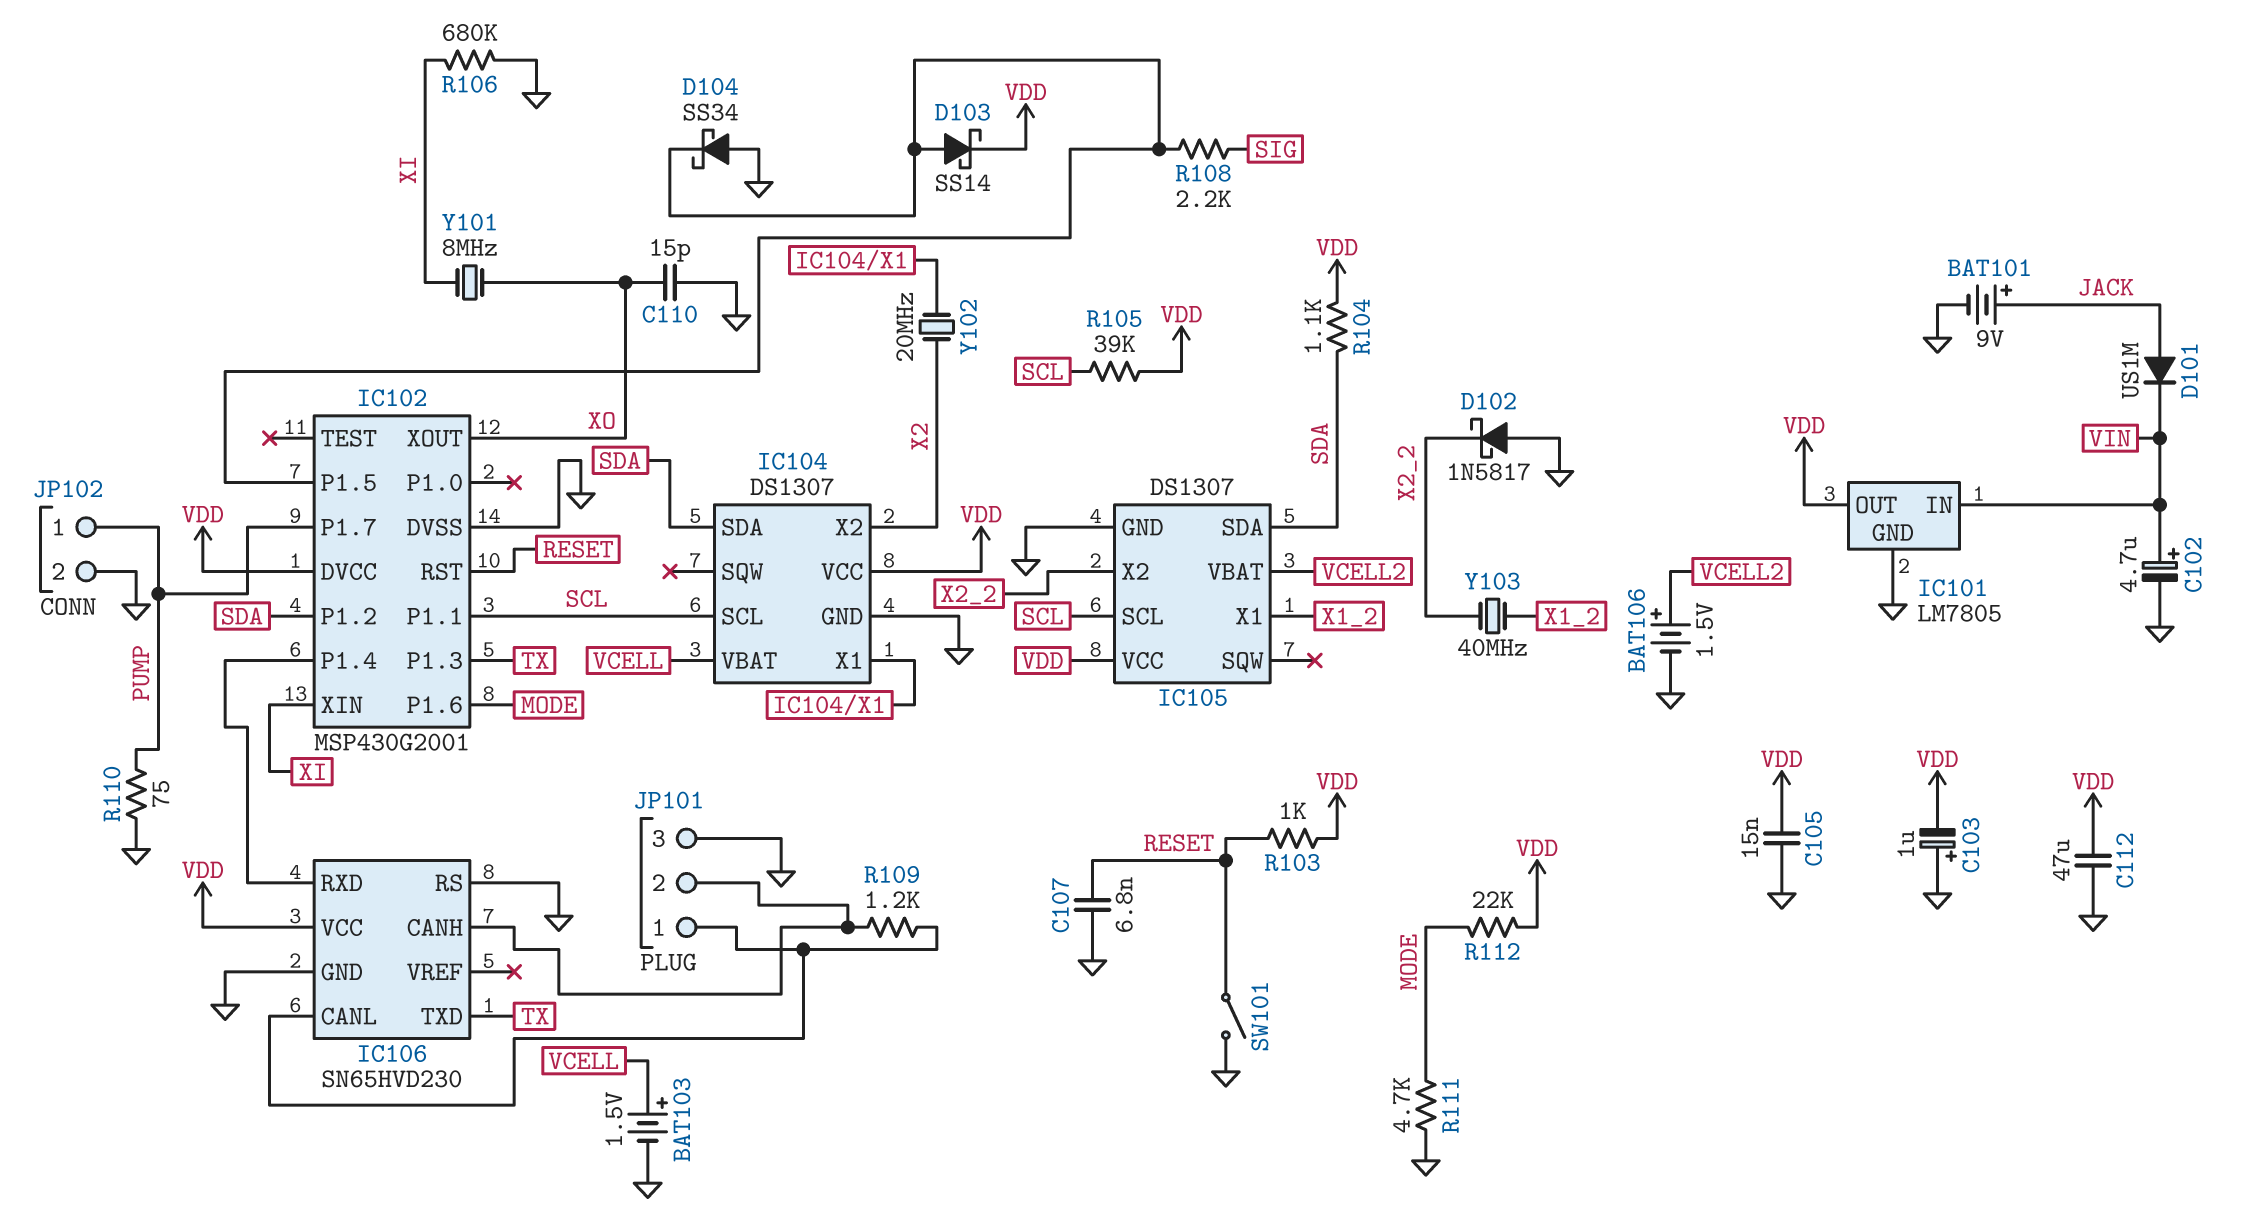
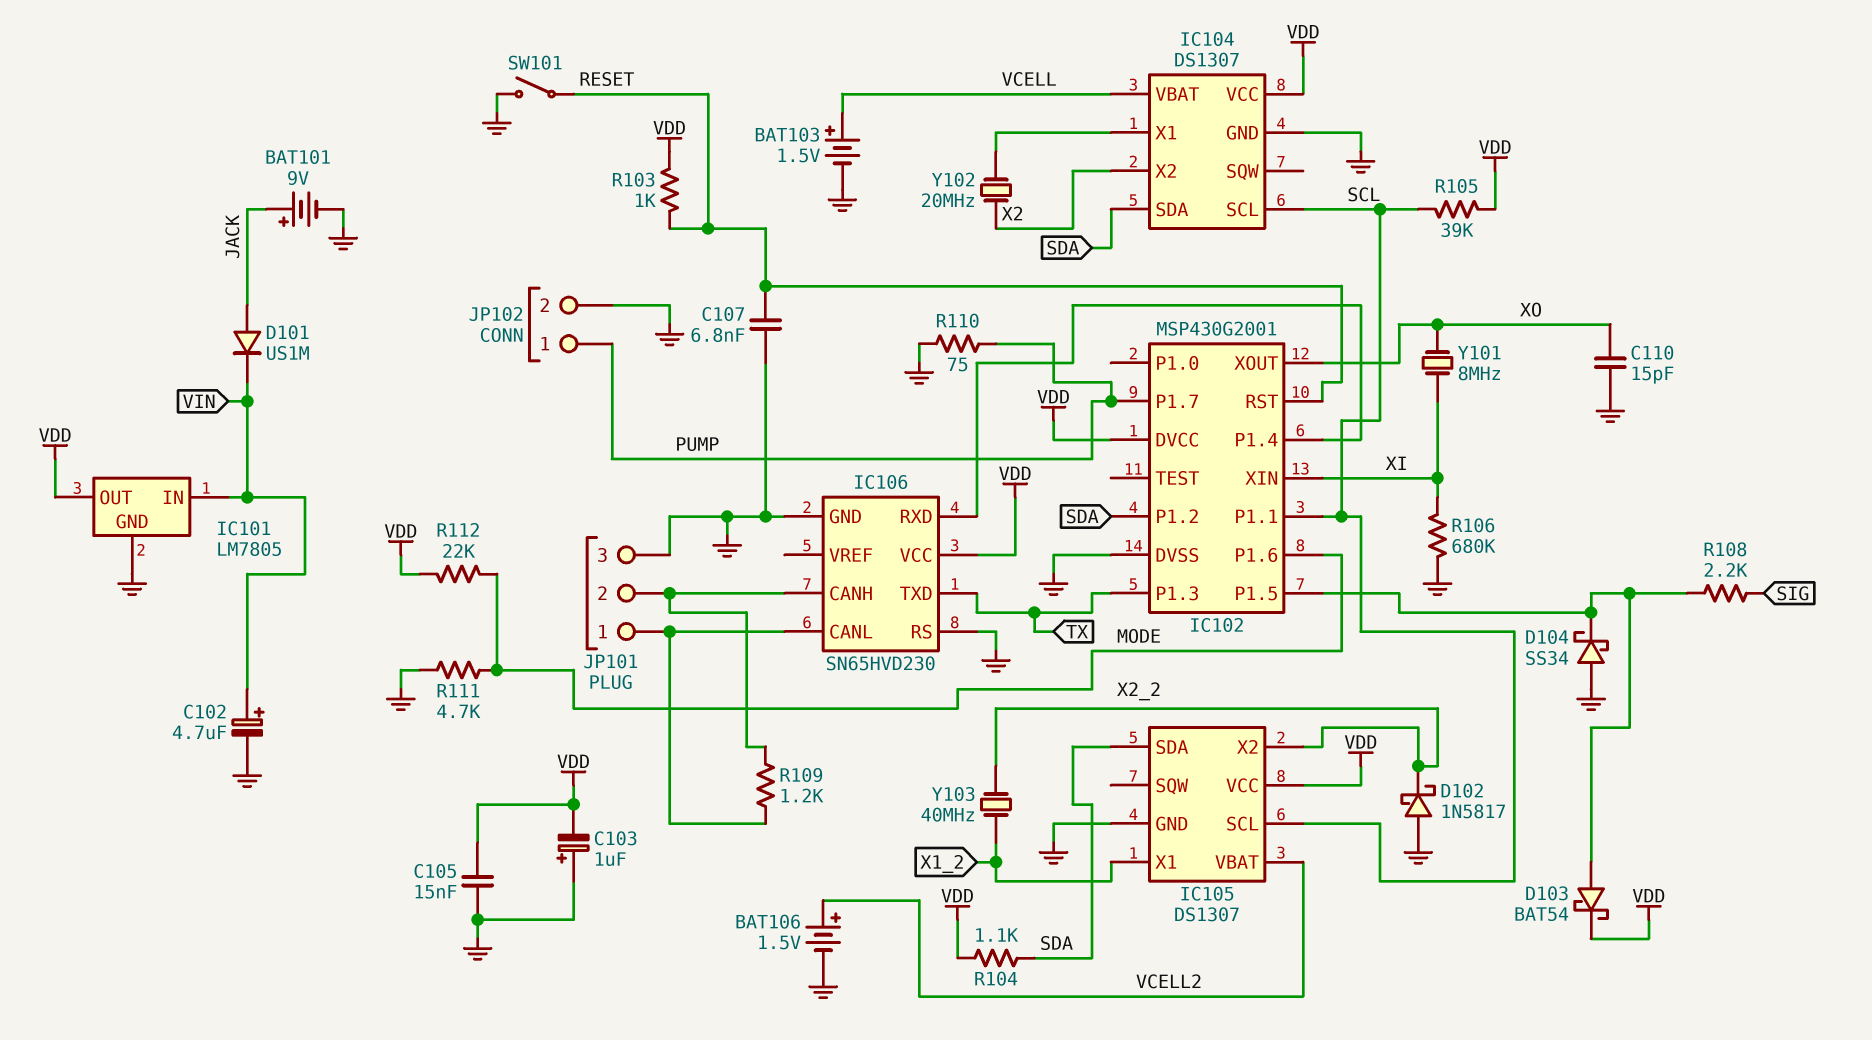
C112: 47uF (GND, VDD) -> none
D103: schottky SS14 (A IC102/P1.5, K VDD) -> schottky BAT54 (A IC102/P1.5, K VDD)

